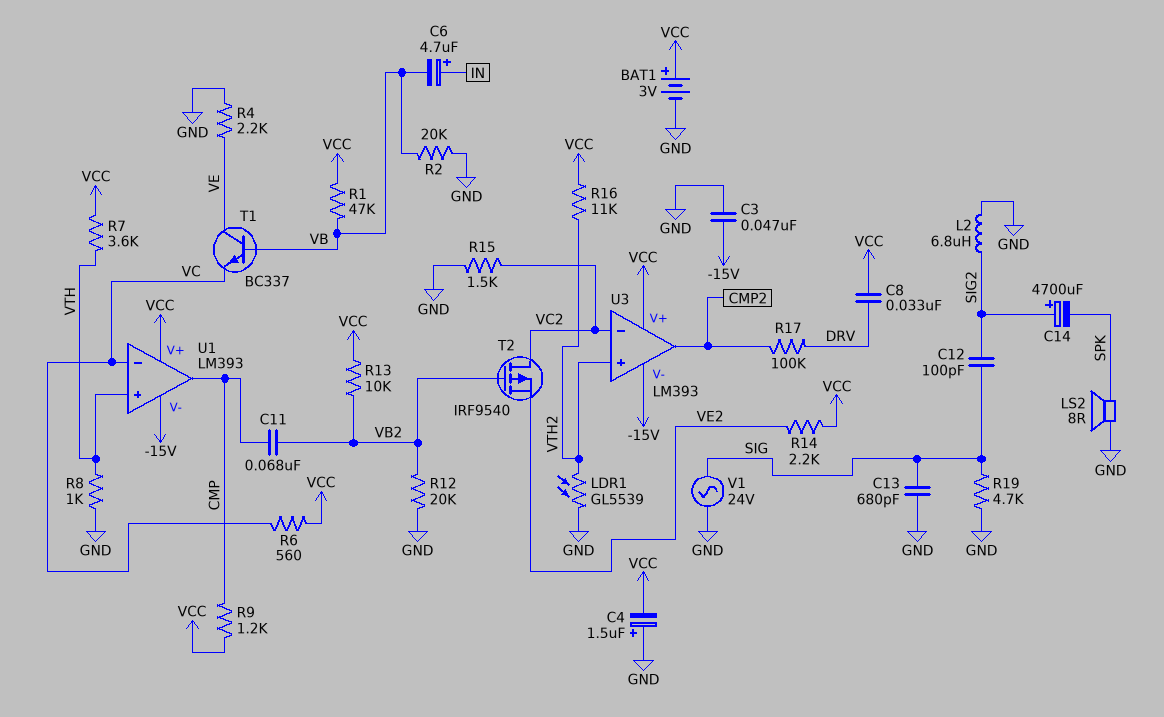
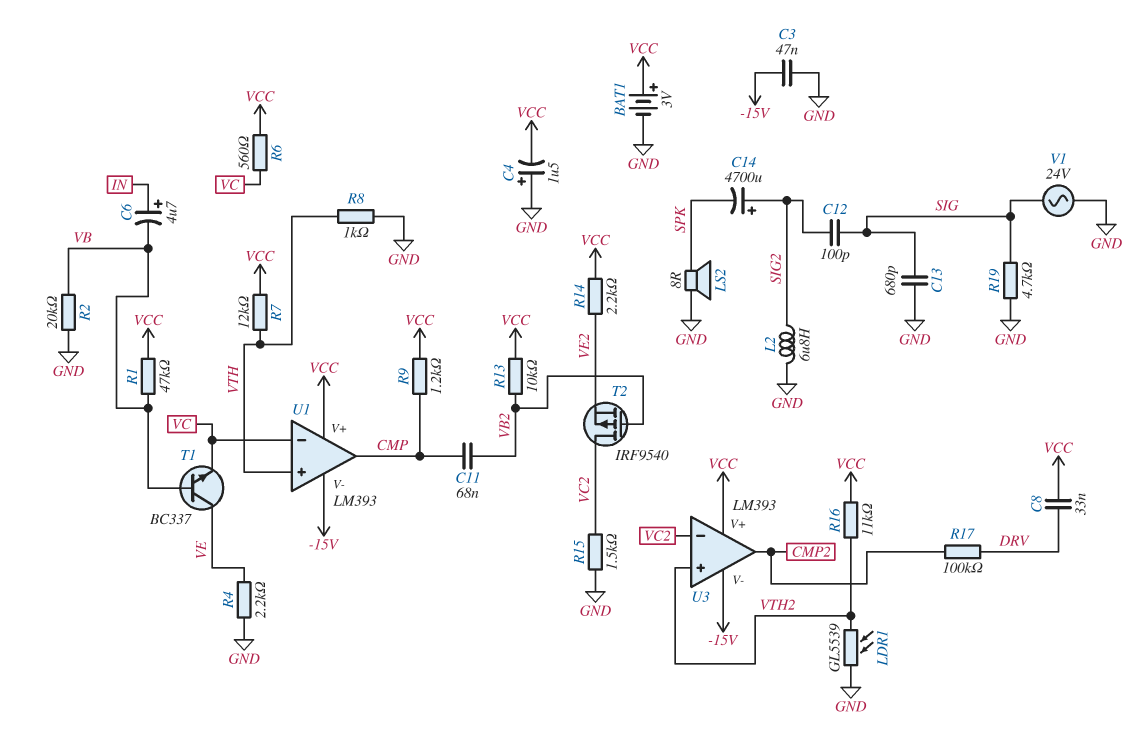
R7: 3.6k (VCC, VTH) -> 12k (VCC, VTH)
R12: 20k (GND, VB2) -> none

